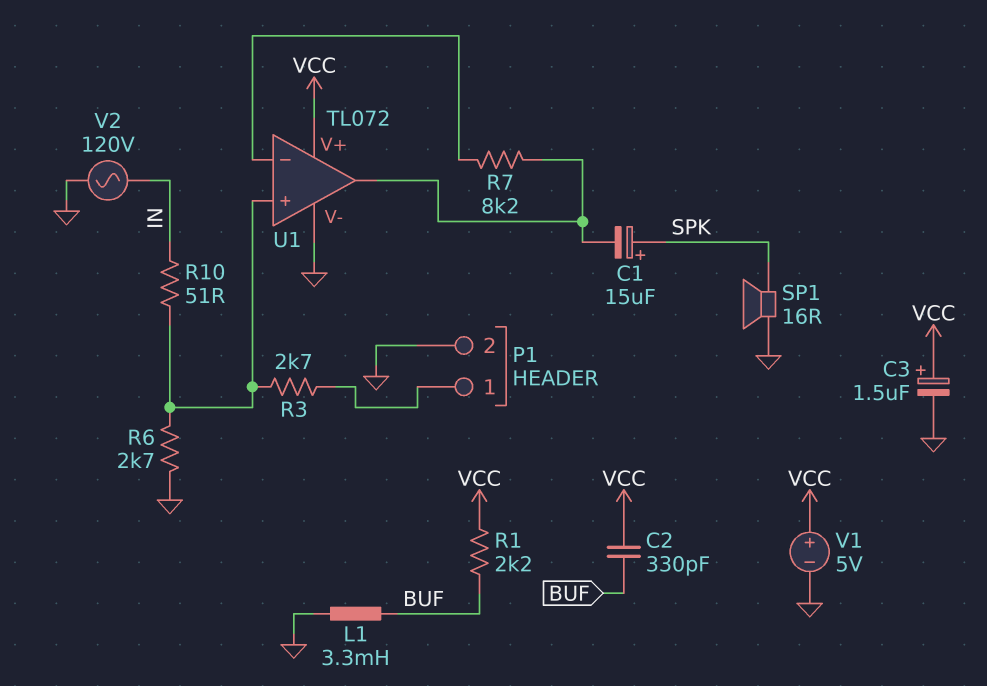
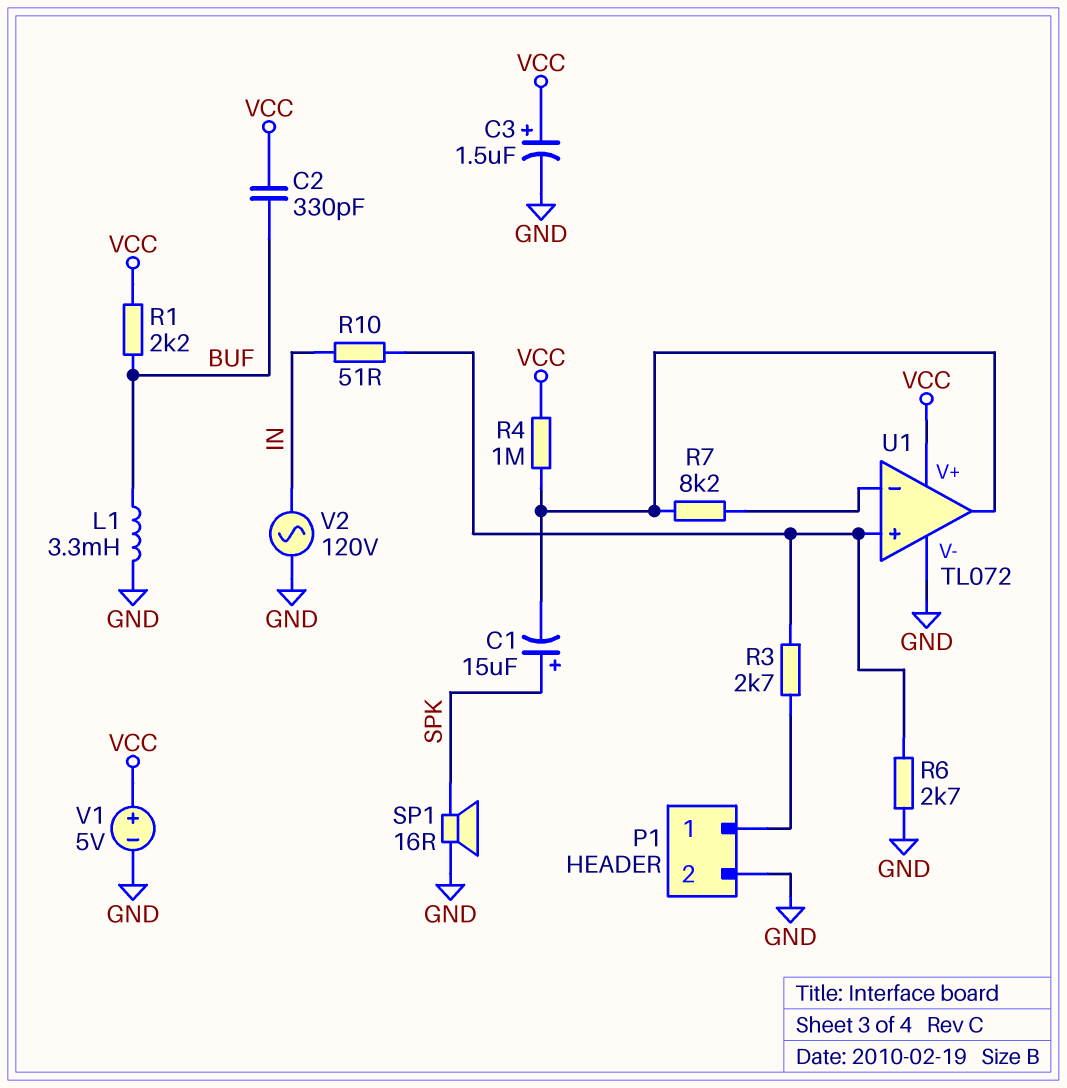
R4: none -> 1M (U1/out, VCC)

